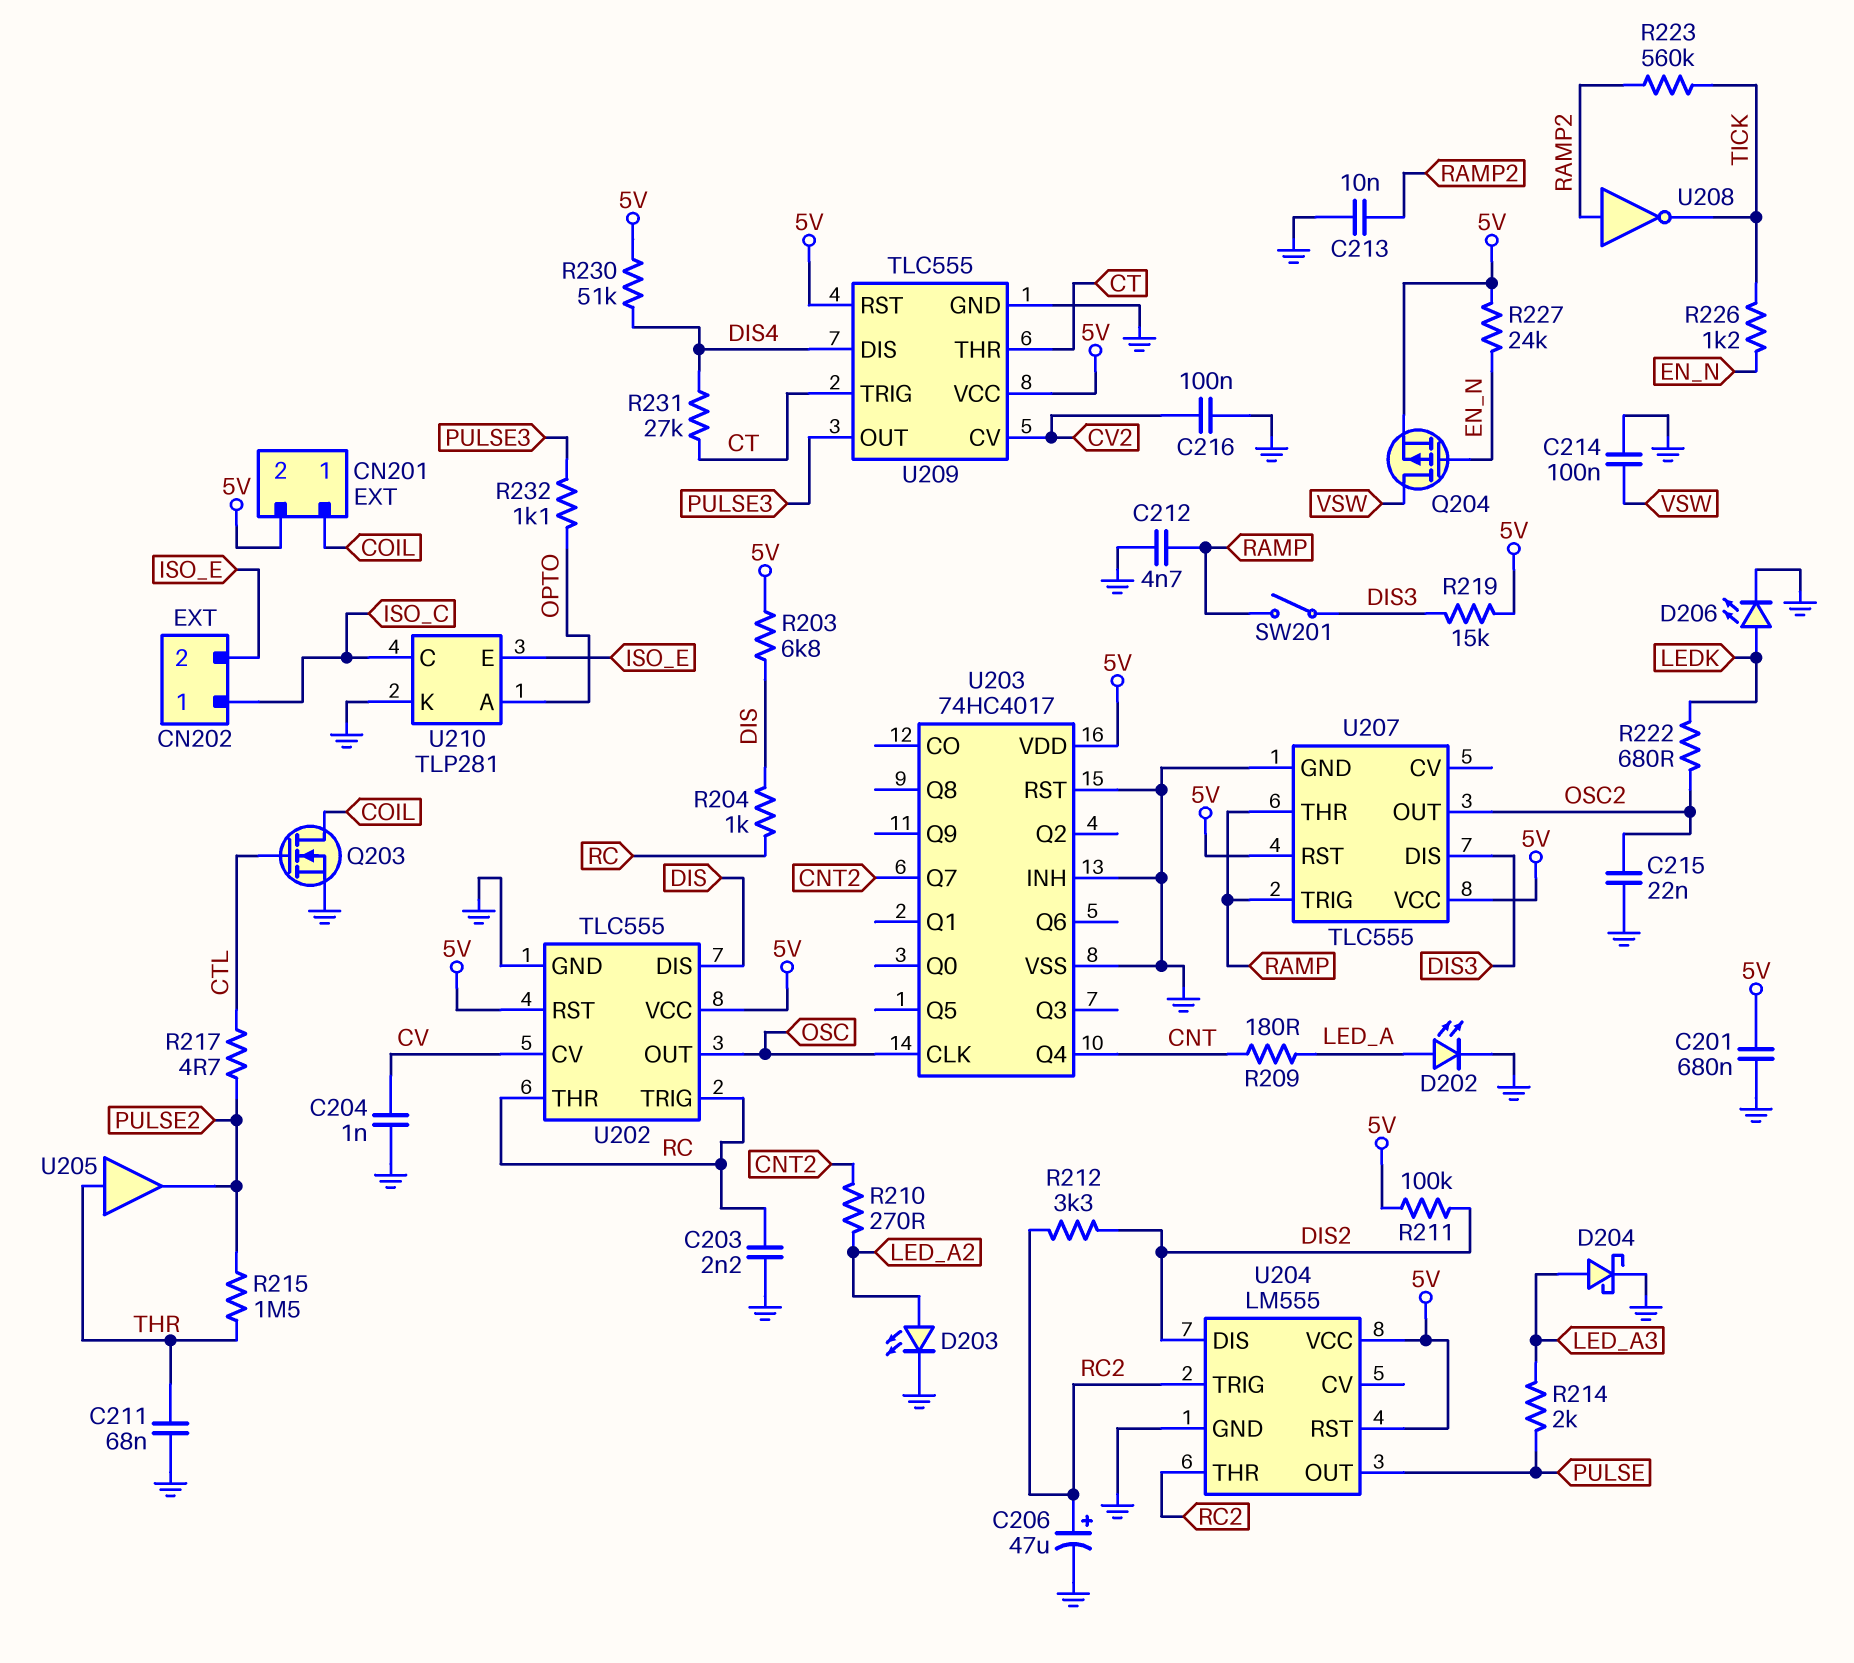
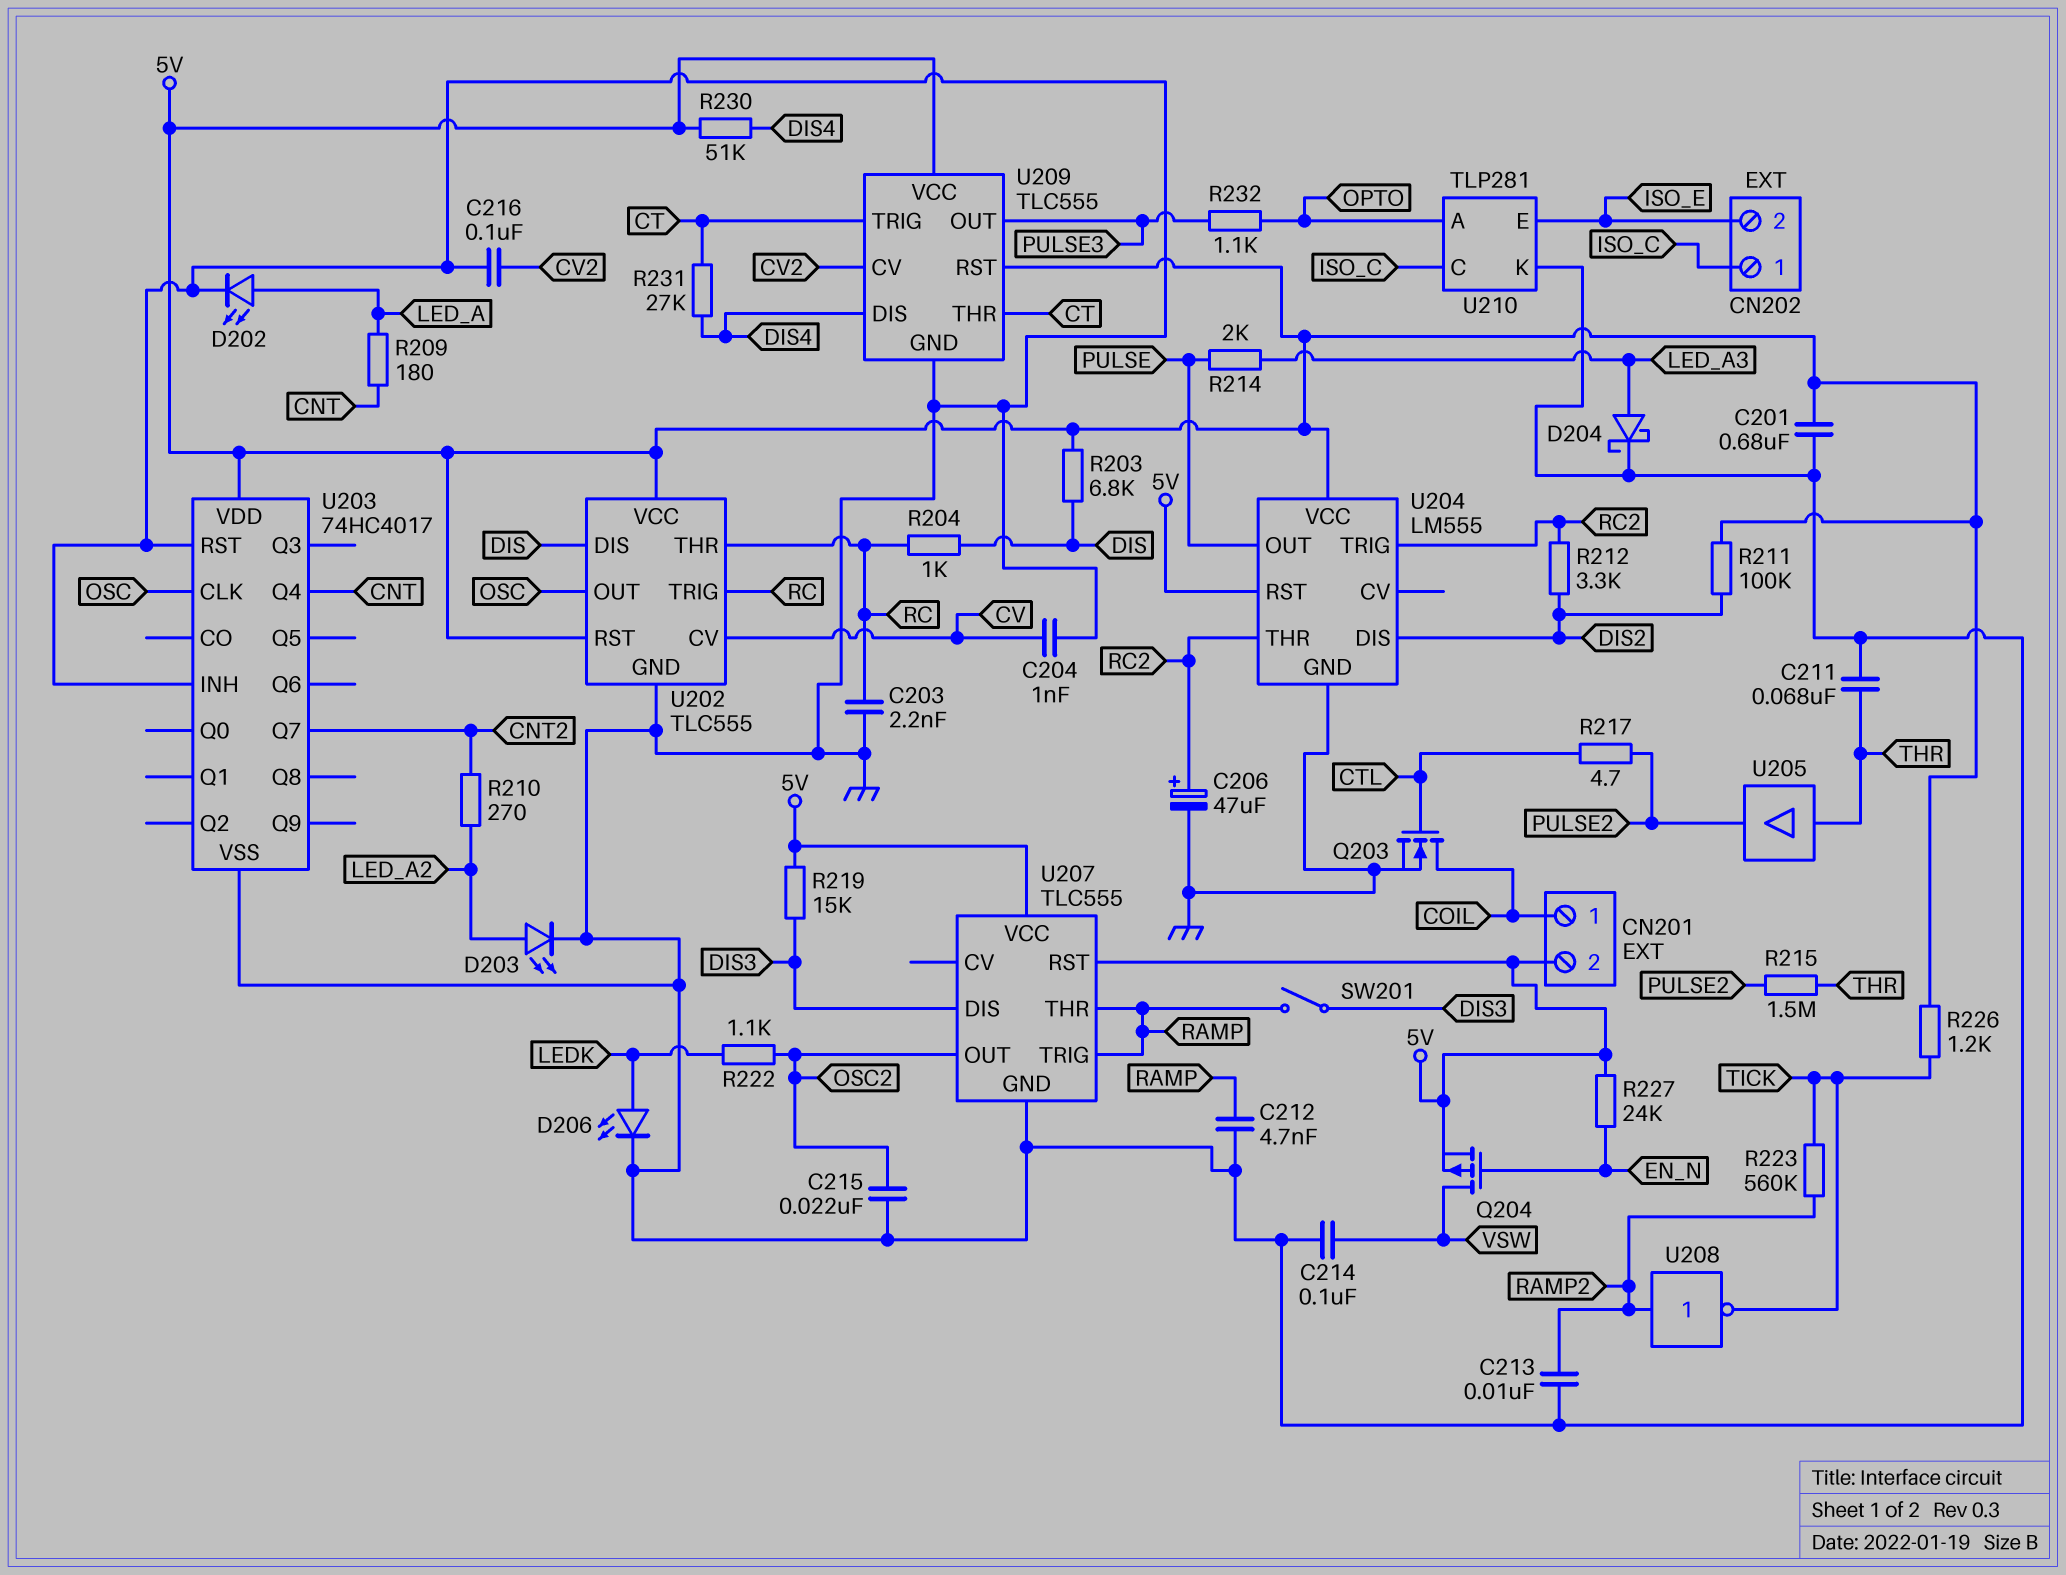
R222: 680 (LEDK, OSC2) -> 1.1k (LEDK, OSC2)
R226: 1.2k (EN_N, TICK) -> 1.2k (5V, TICK)

